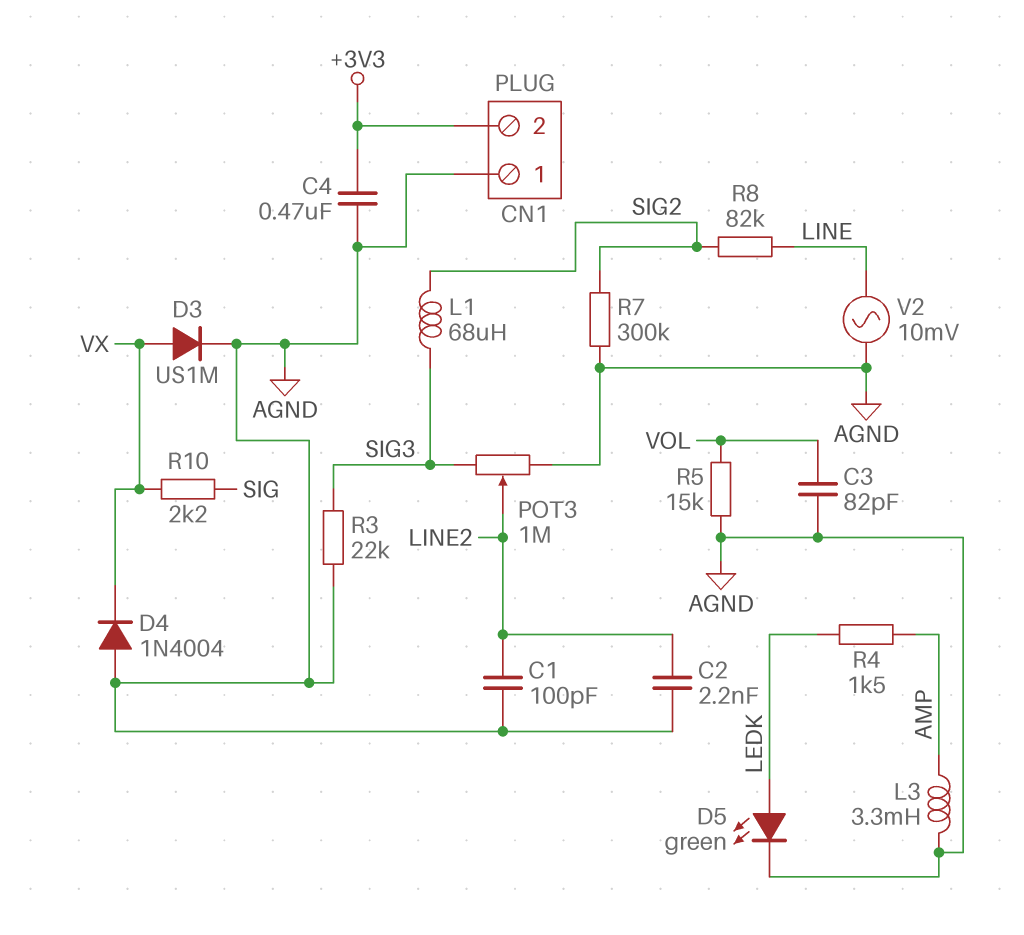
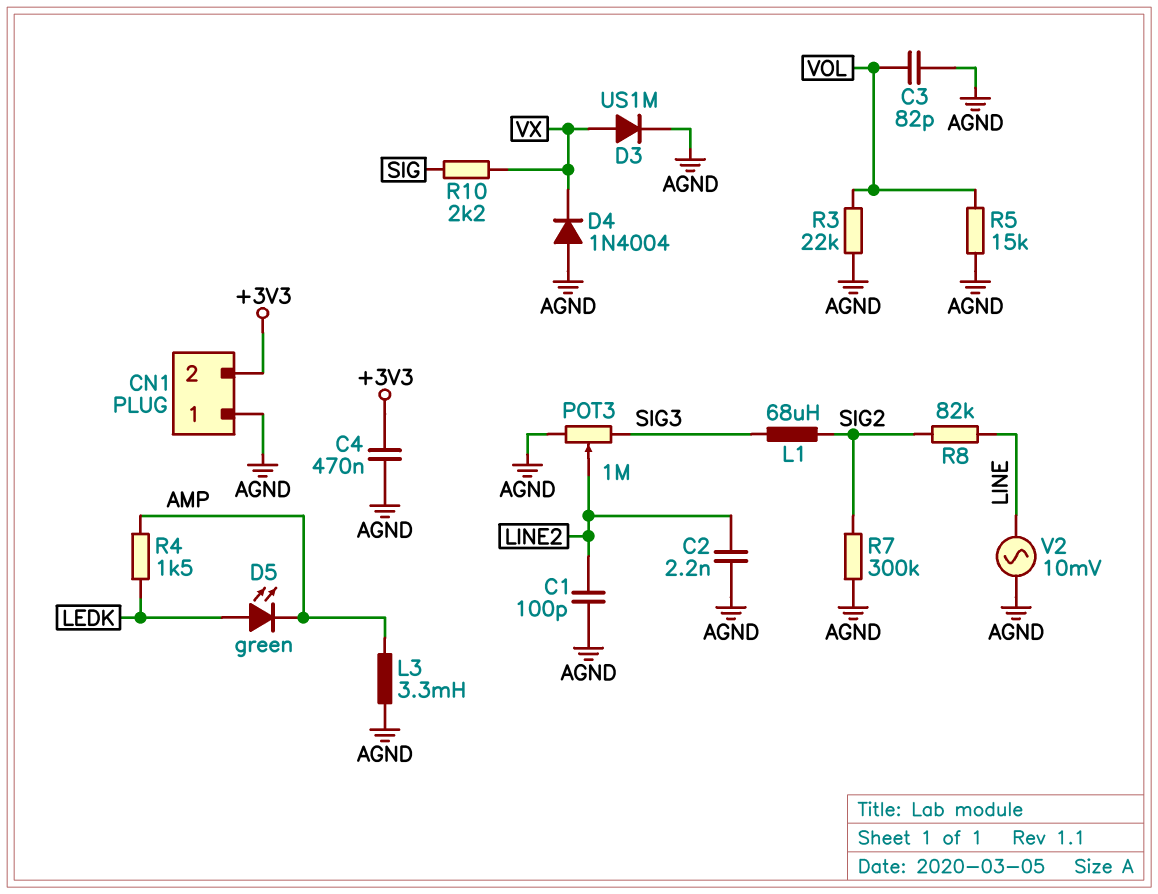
D5: LED green (A LEDK, K AGND) -> LED green (A LEDK, K AMP)
R3: 22k (AGND, SIG3) -> 22k (AGND, VOL)

